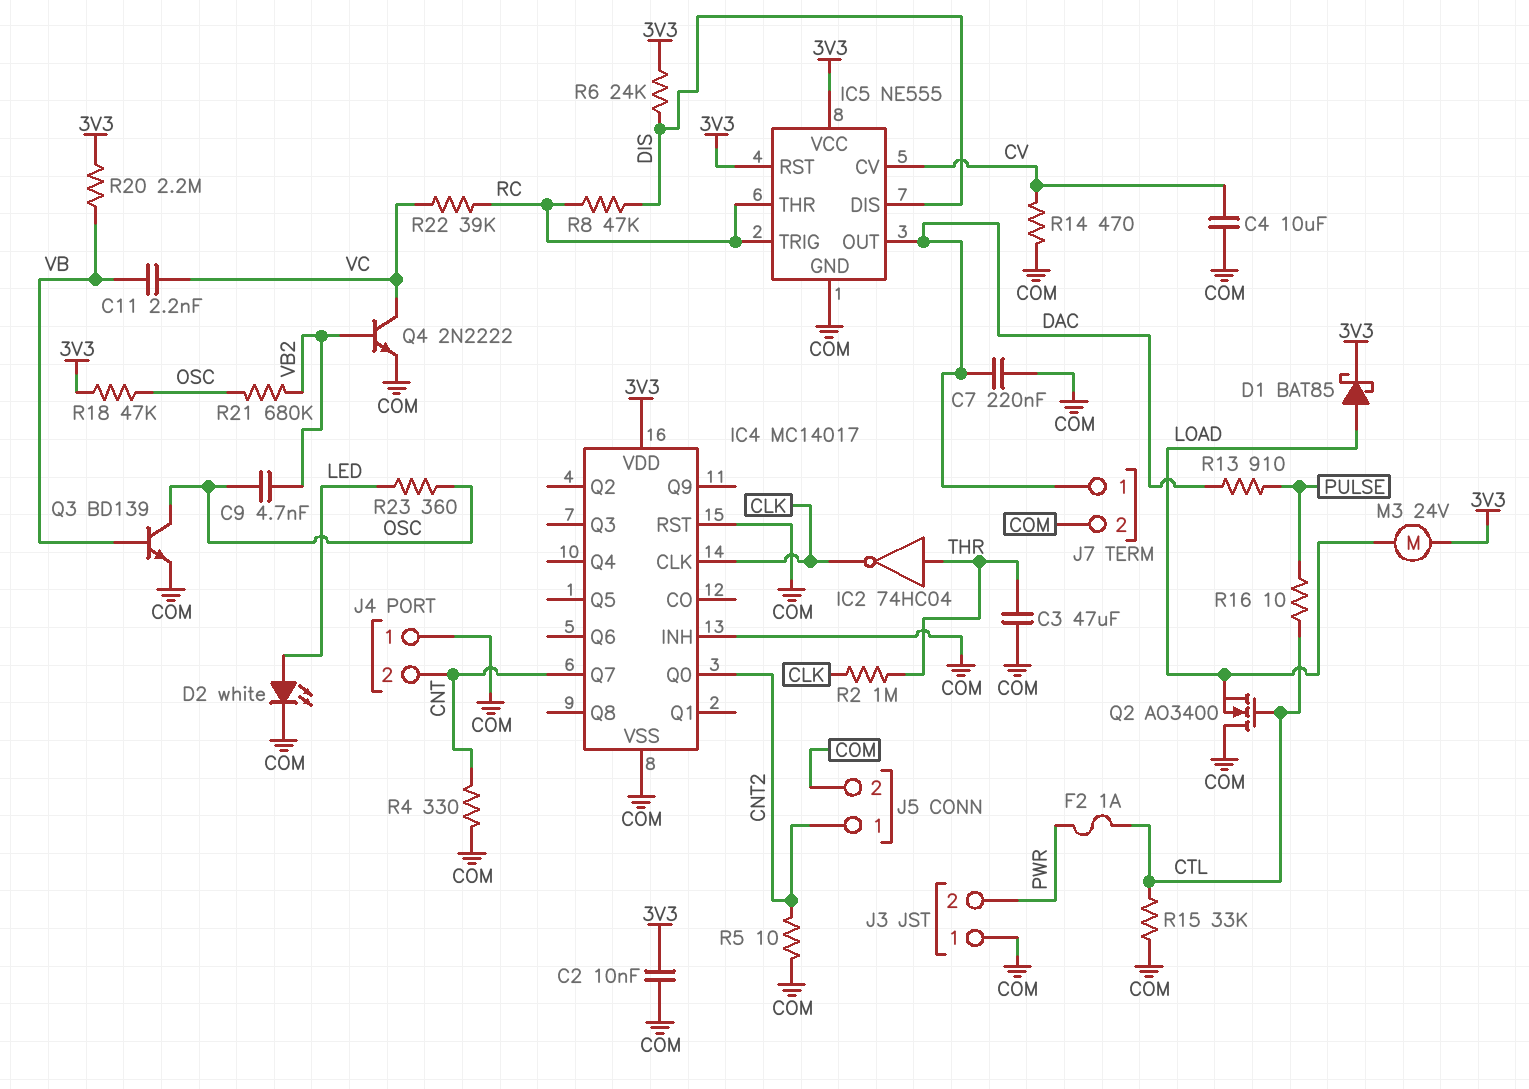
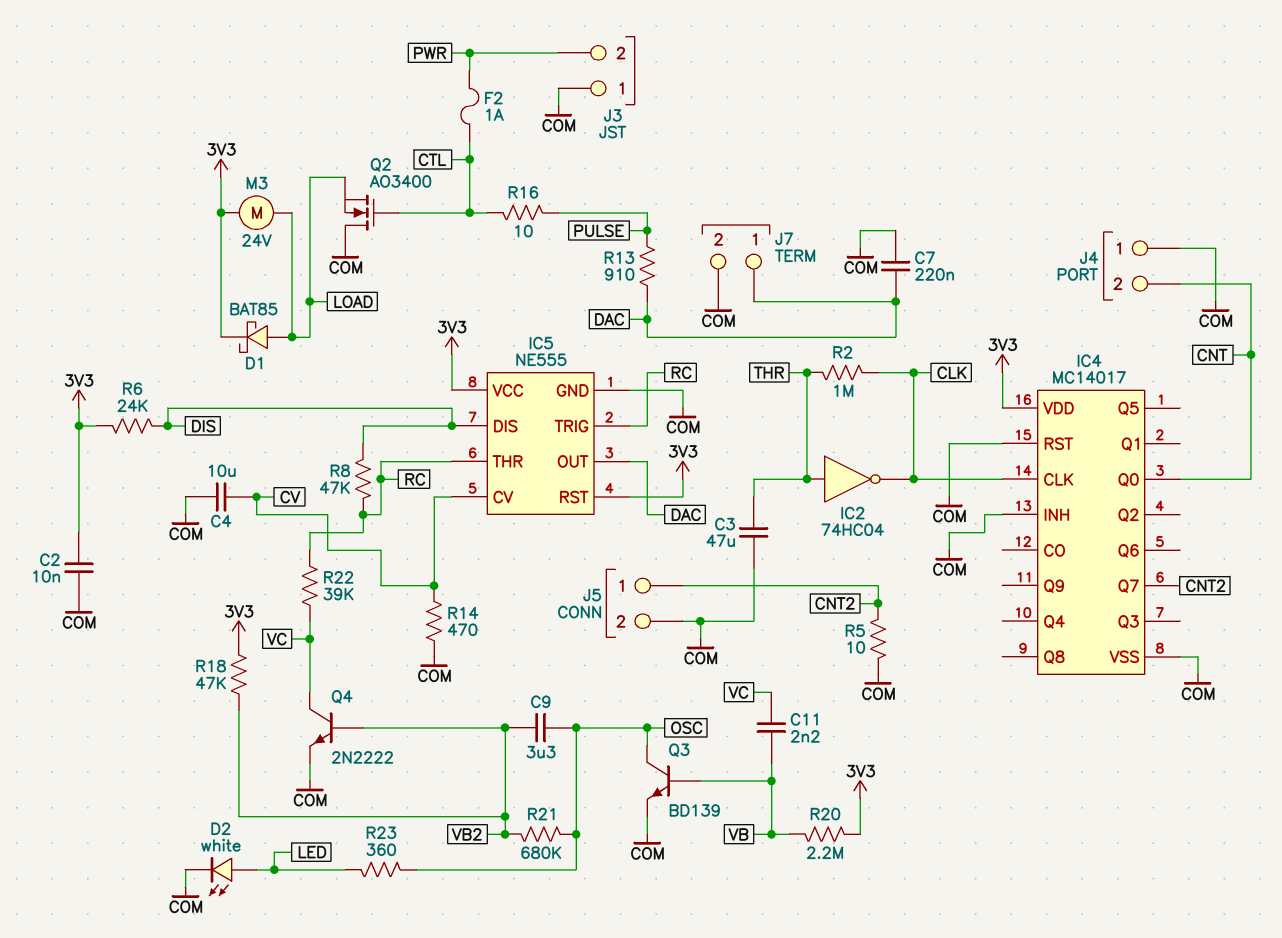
C9: 4.7nF (OSC, VB2) -> 3.3uF (OSC, VB2)
IC4 pin Q0: CNT2 -> CNT
IC4 pin Q7: CNT -> CNT2
R4: 330 (CNT, COM) -> none
R15: 33k (COM, CTL) -> none
R18: 47k (3V3, OSC) -> 47k (3V3, VB2)

